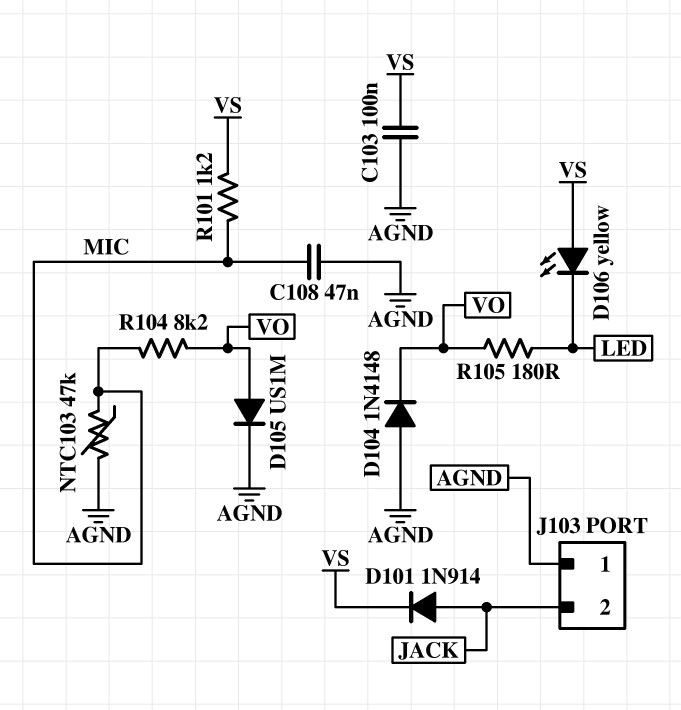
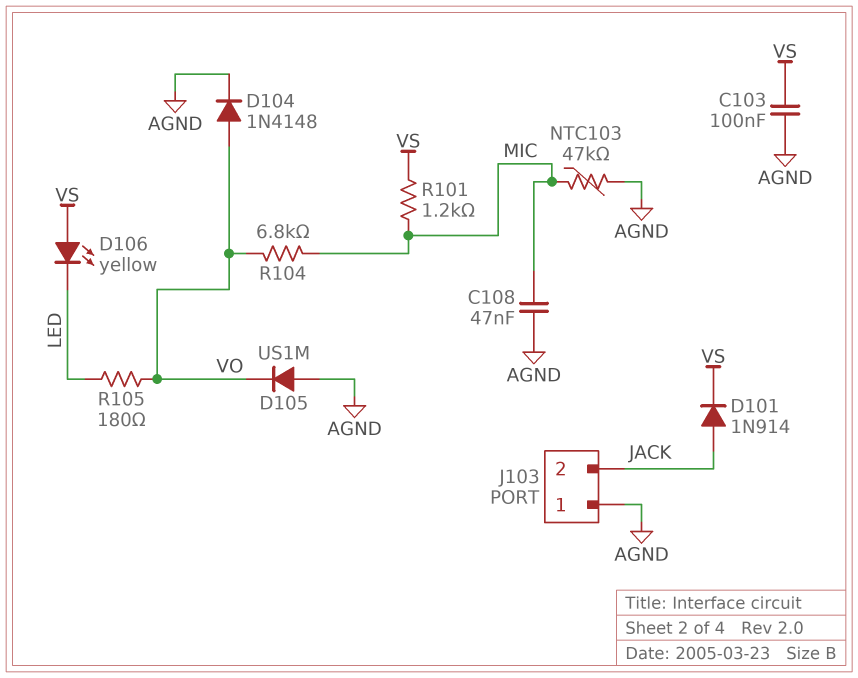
D104: diode 1N4148 (A AGND, K VO) -> diode 1N4148 (A VO, K AGND)
D105: diode US1M (A VO, K AGND) -> diode US1M (A AGND, K VO)
R104: 8.2k (MIC, VO) -> 6.8k (MIC, VO)

